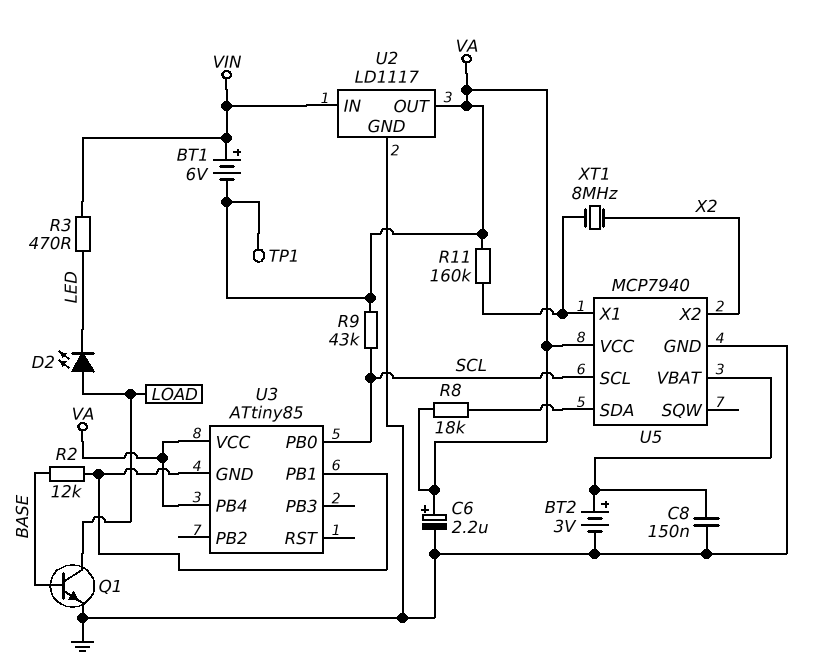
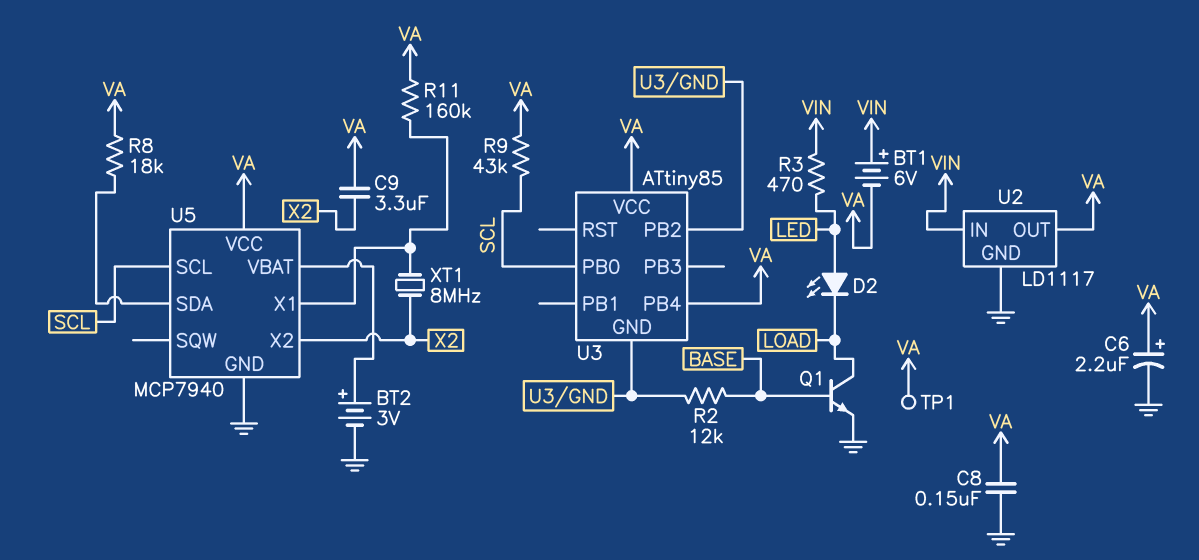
C8: 150nF (GND, U5/VBAT) -> 150nF (GND, VA)
C9: none -> 3.3uF (VA, X2)
D2: LED (A LOAD, K LED) -> LED (A LED, K LOAD)
U3 pin PB1: U3/GND -> none
U3 pin PB2: none -> U3/GND

